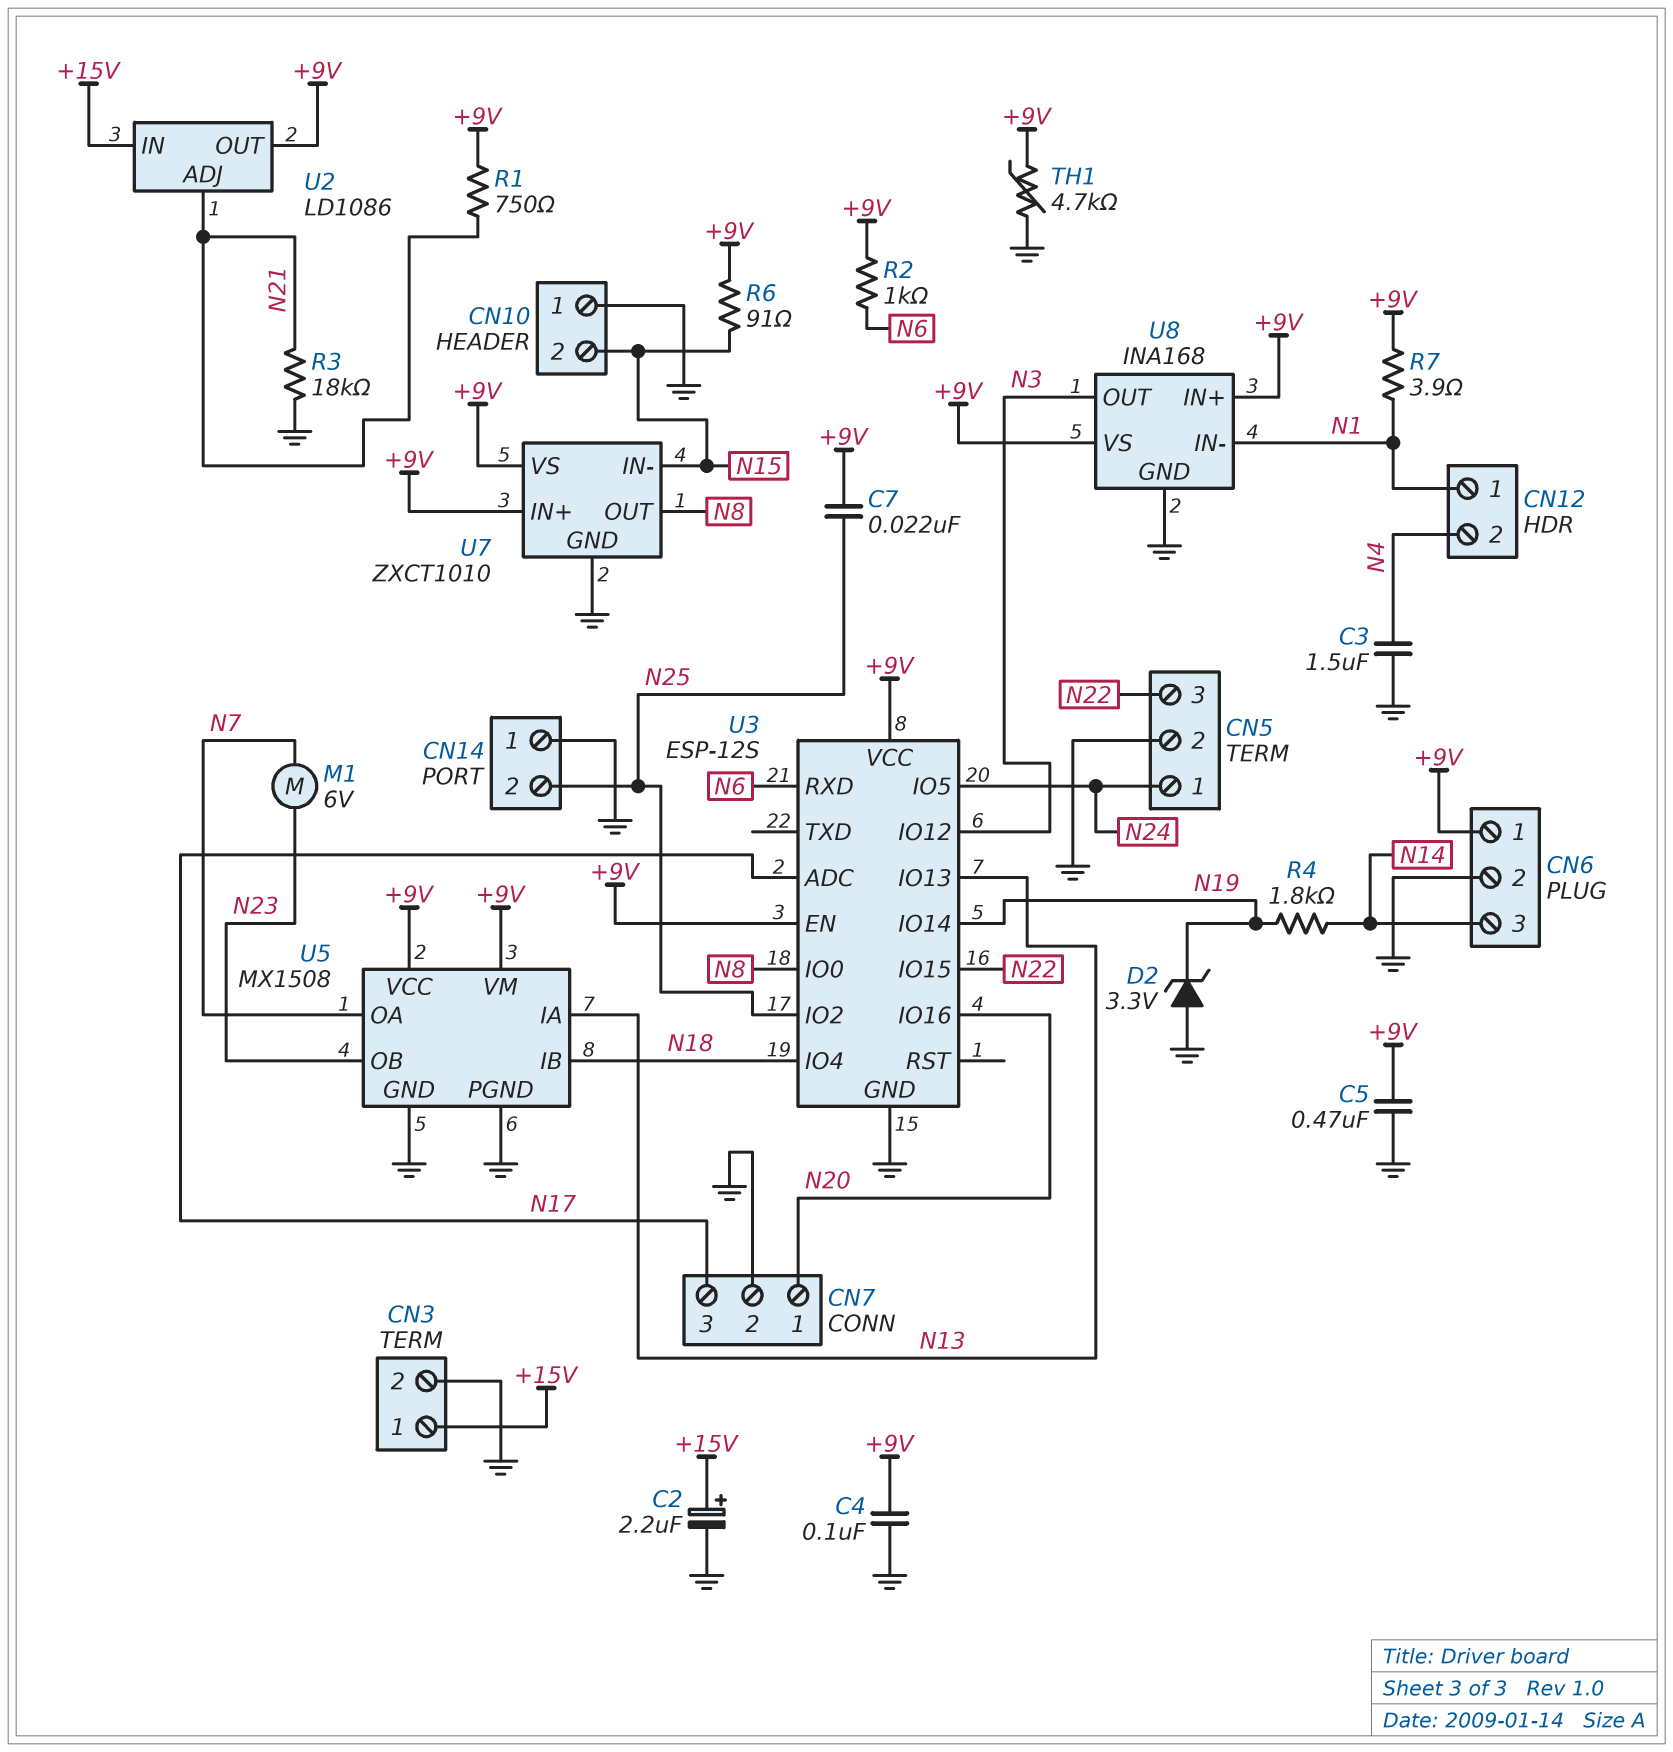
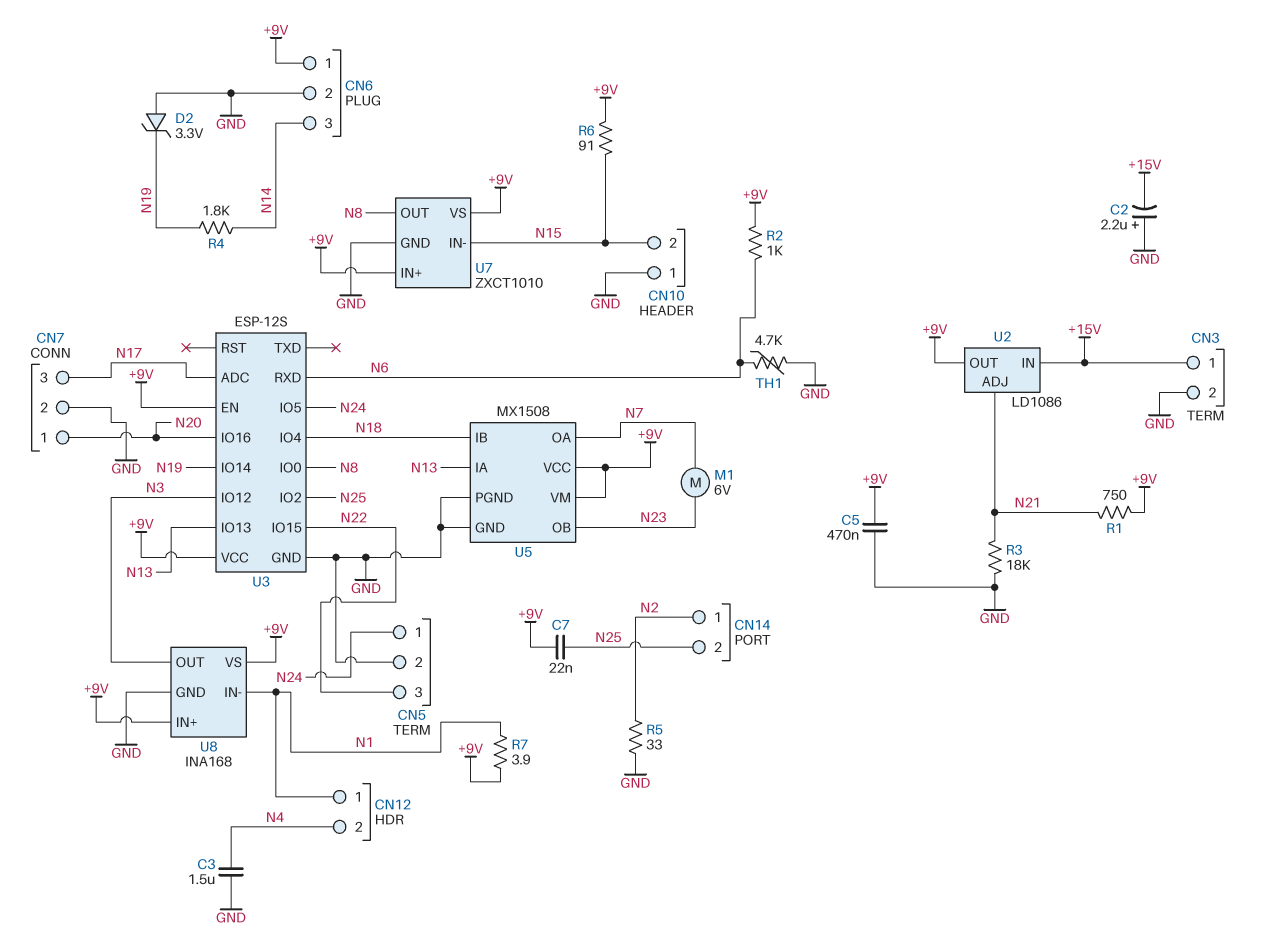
C2: 2.2uF (plus +15V, minus GND) -> 2.2uF (plus GND, minus +15V)
C4: 100nF (+9V, GND) -> none
CN14 pin 1: GND -> N2
R5: none -> 33 (GND, N2)
TH1: 4.7k (+9V, GND) -> 4.7k (GND, N6)

